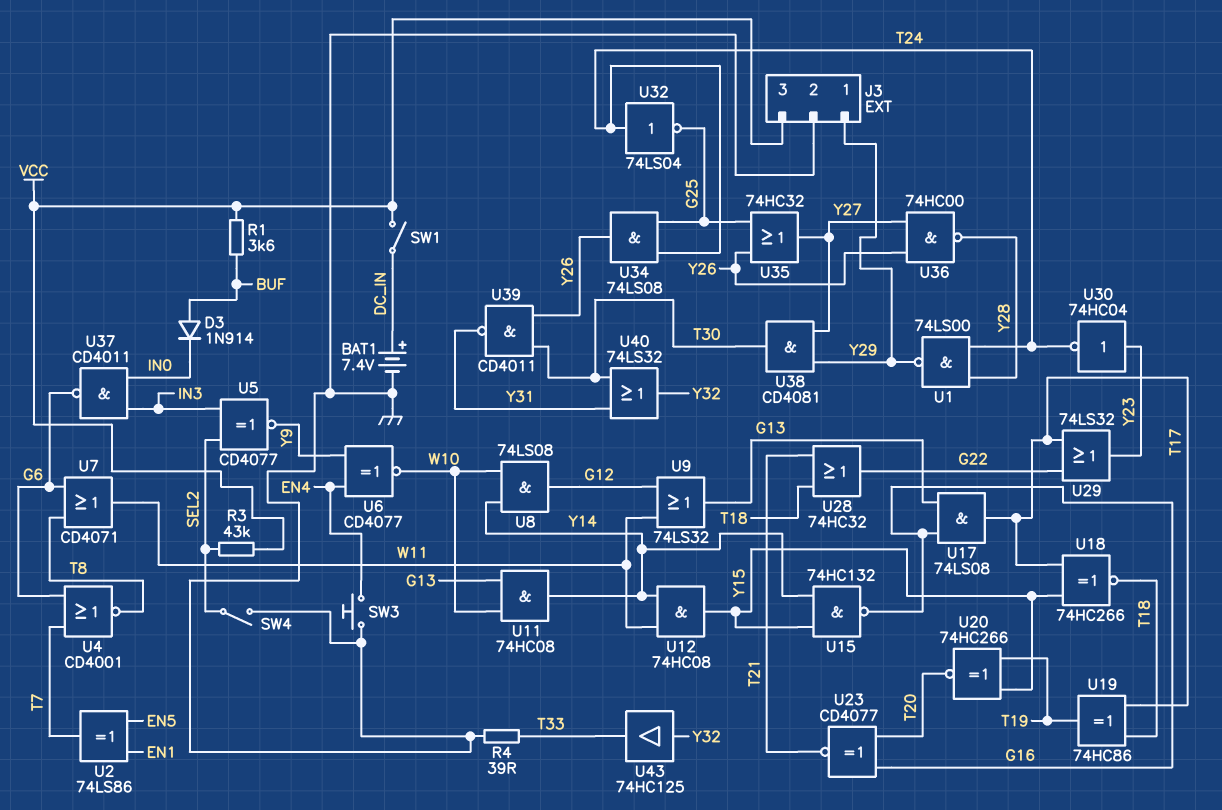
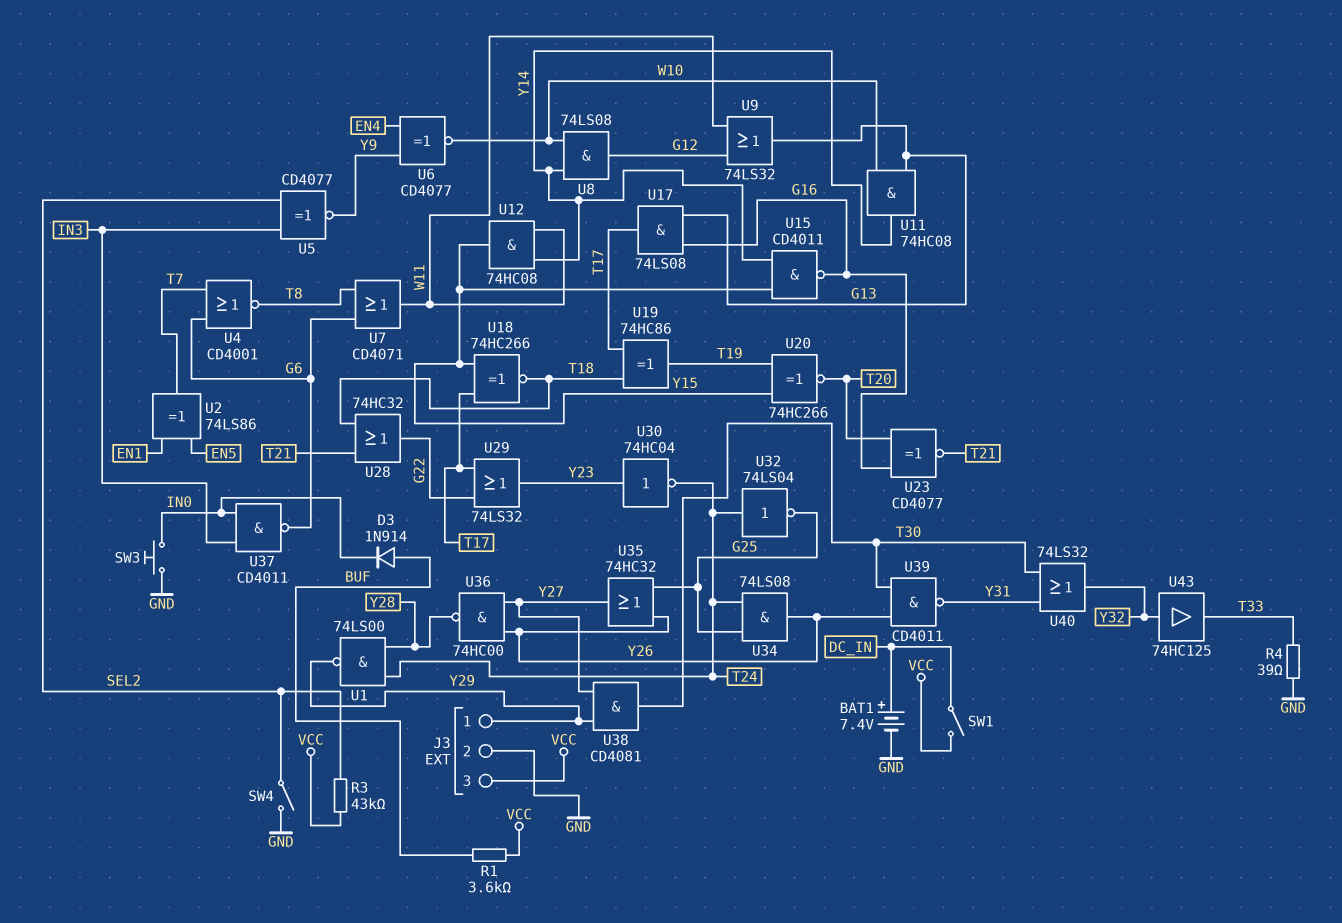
SW3: button (EN4, GND) -> button (GND, IN0)
U15: NAND 74HC132 (in Y14, in Y15, out G16) -> NAND CD4011 (in Y14, in Y15, out G16)

